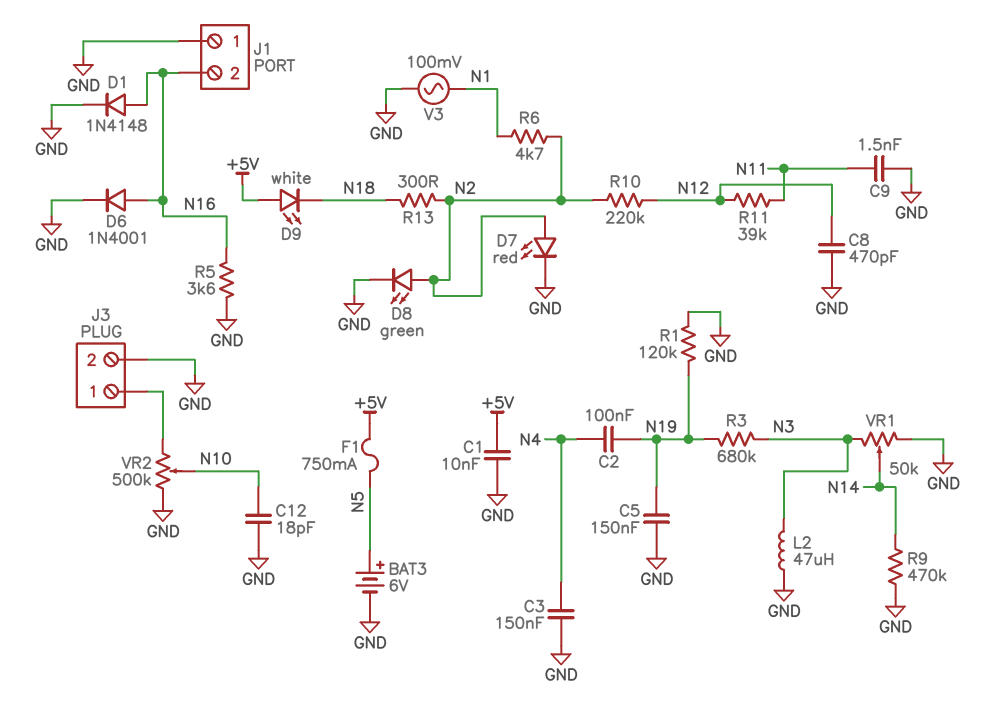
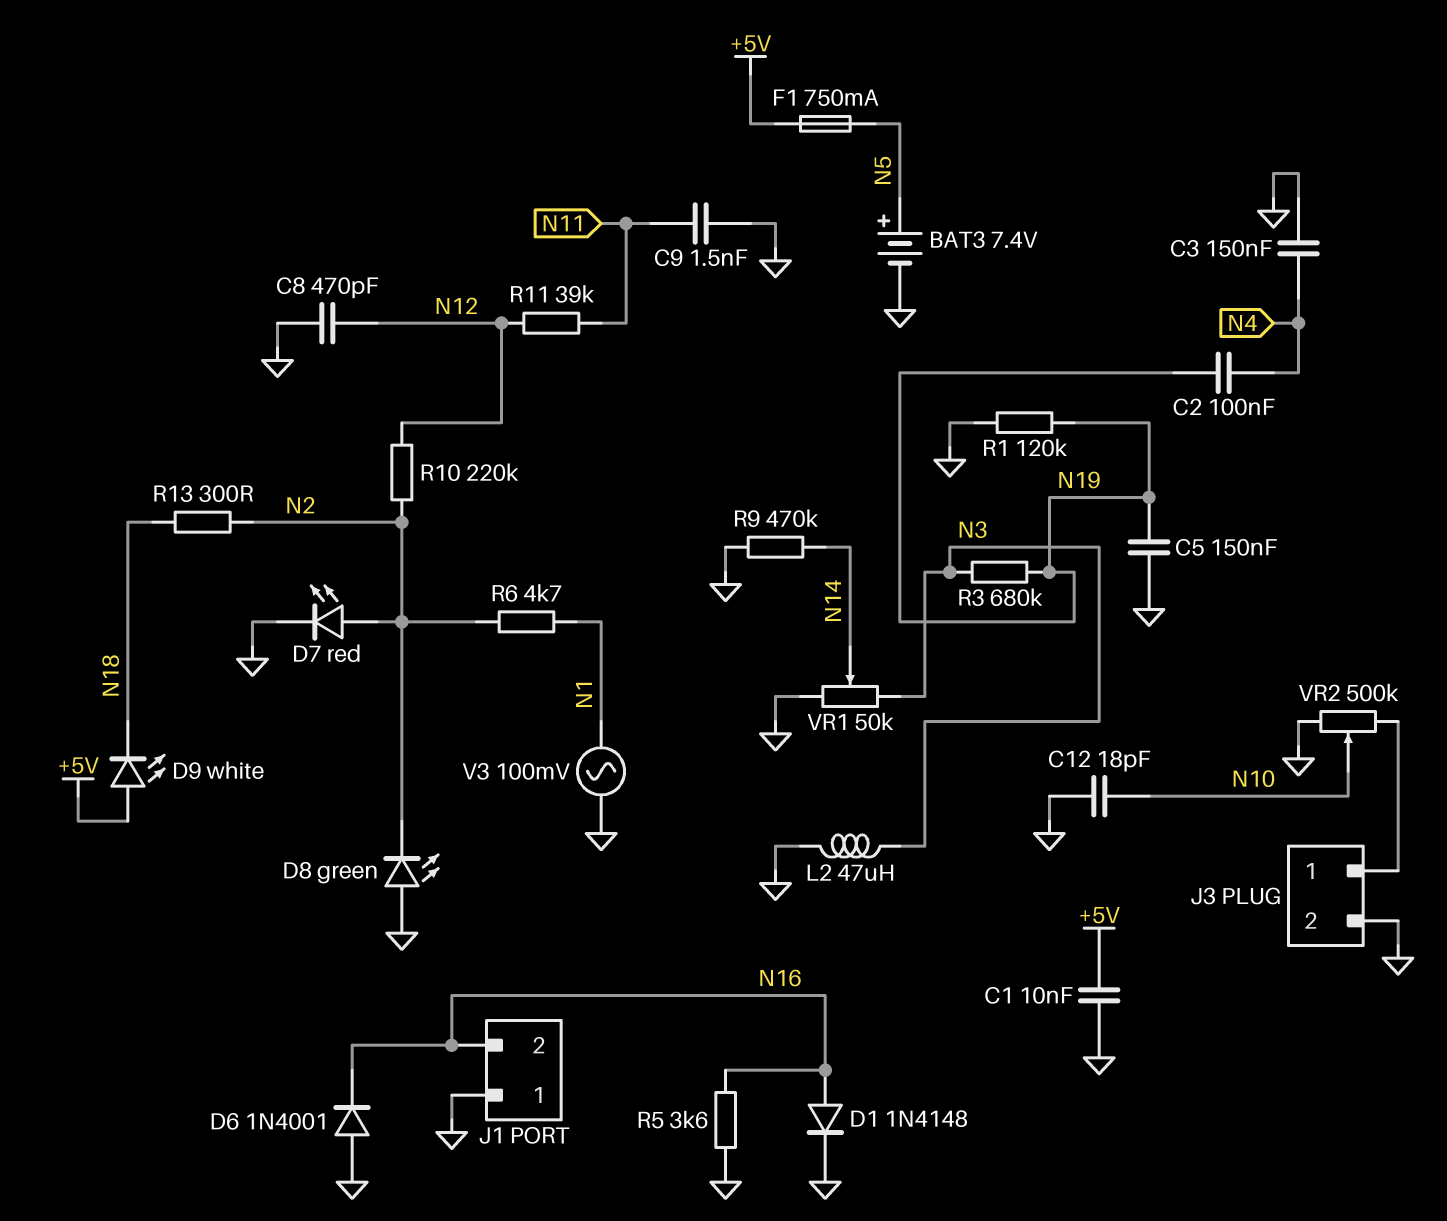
BAT3: 6V (plus N5, minus GND) -> 7.4V (plus N5, minus GND)
D6: diode 1N4001 (A N16, K GND) -> diode 1N4001 (A GND, K N16)
D8: LED green (A N2, K GND) -> LED green (A GND, K N2)

